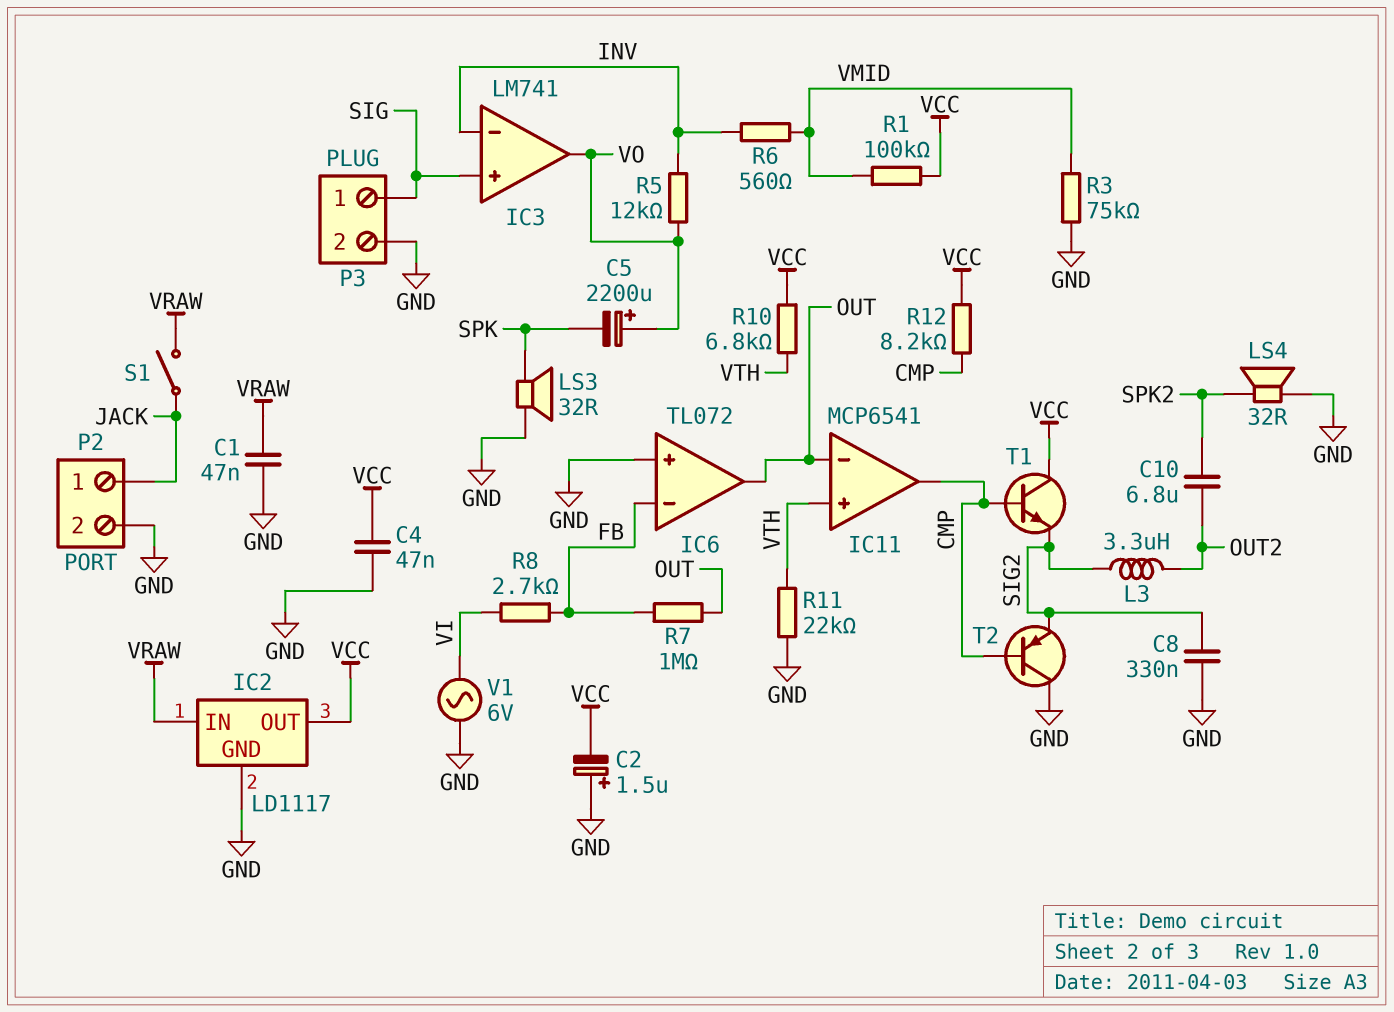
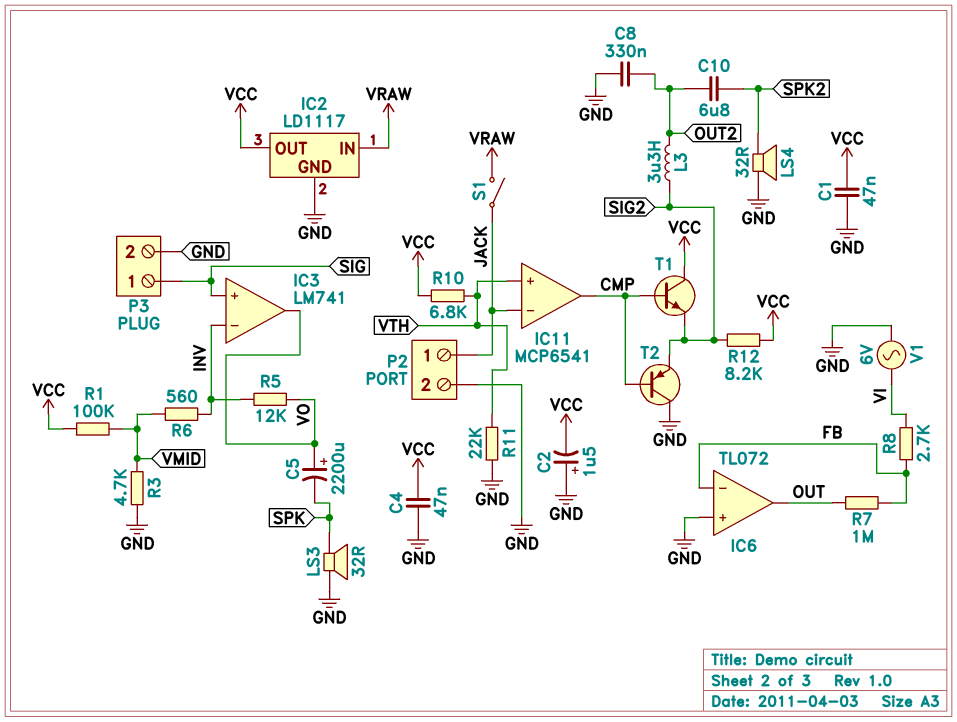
C1: 47nF (GND, VRAW) -> 47nF (GND, VCC)
C8: 330nF (GND, SIG2) -> 330nF (GND, OUT2)
IC11 pin in-: OUT -> JACK
R3: 75k (GND, VMID) -> 4.7k (GND, VMID)
R12: 8.2k (CMP, VCC) -> 8.2k (SIG2, VCC)

